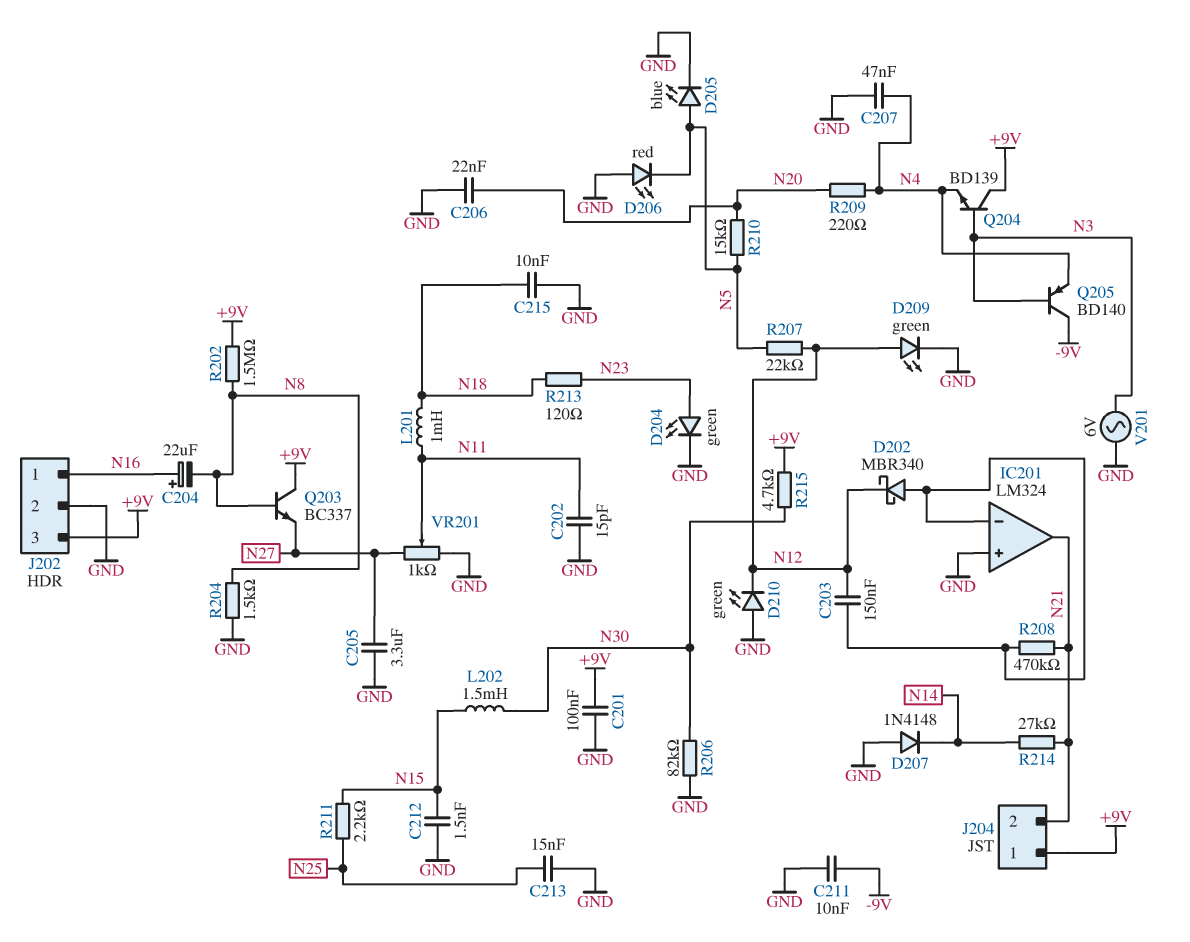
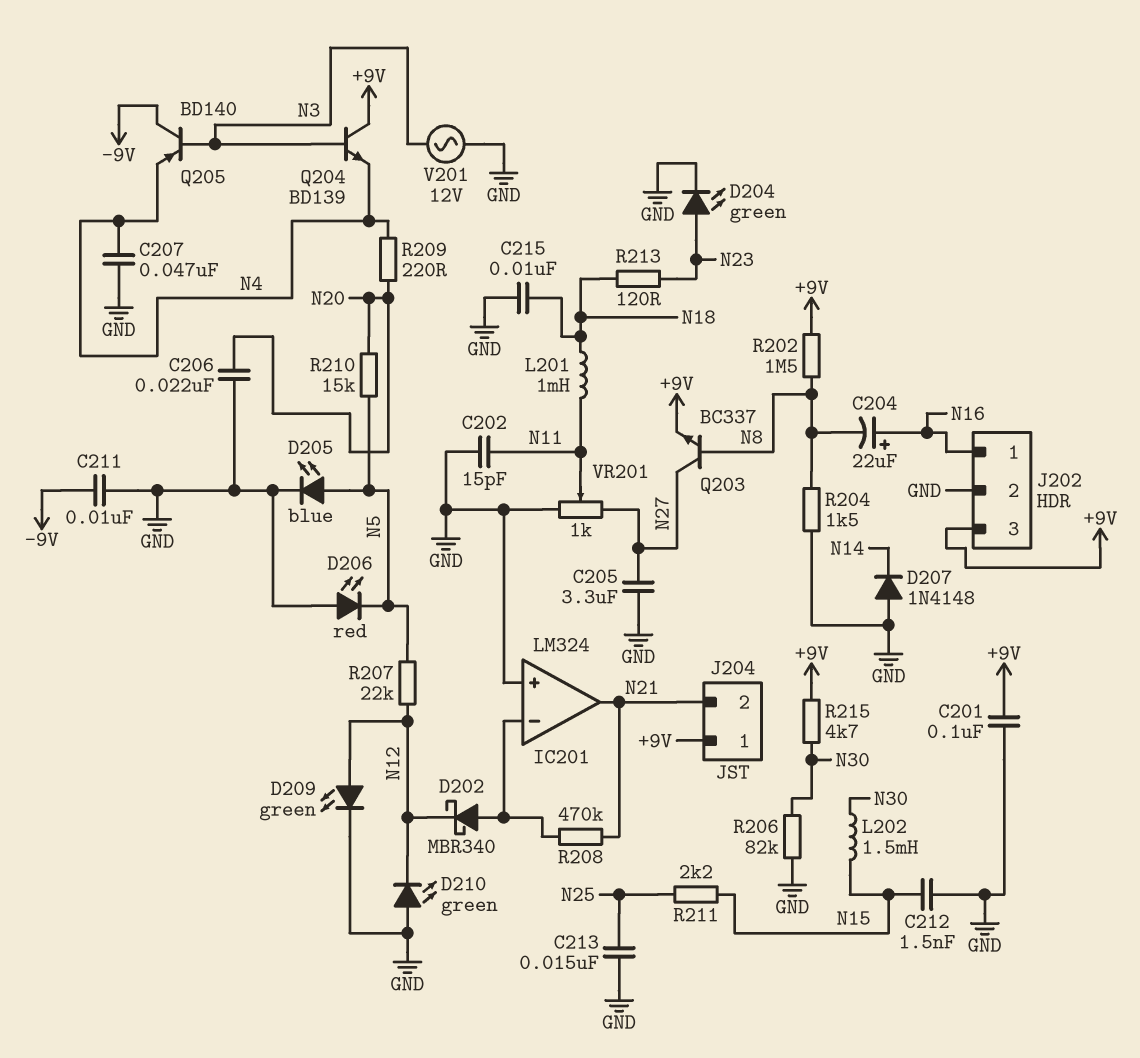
C203: 150nF (IC201/in-, N12) -> none
Q203: NPN BC337 (B N8, C +9V, E N27) -> NPN BC337 (B N8, C N27, E +9V)
R214: 27k (N14, N21) -> none
V201: AC 6V (GND, N3) -> AC 12V (GND, N3)

